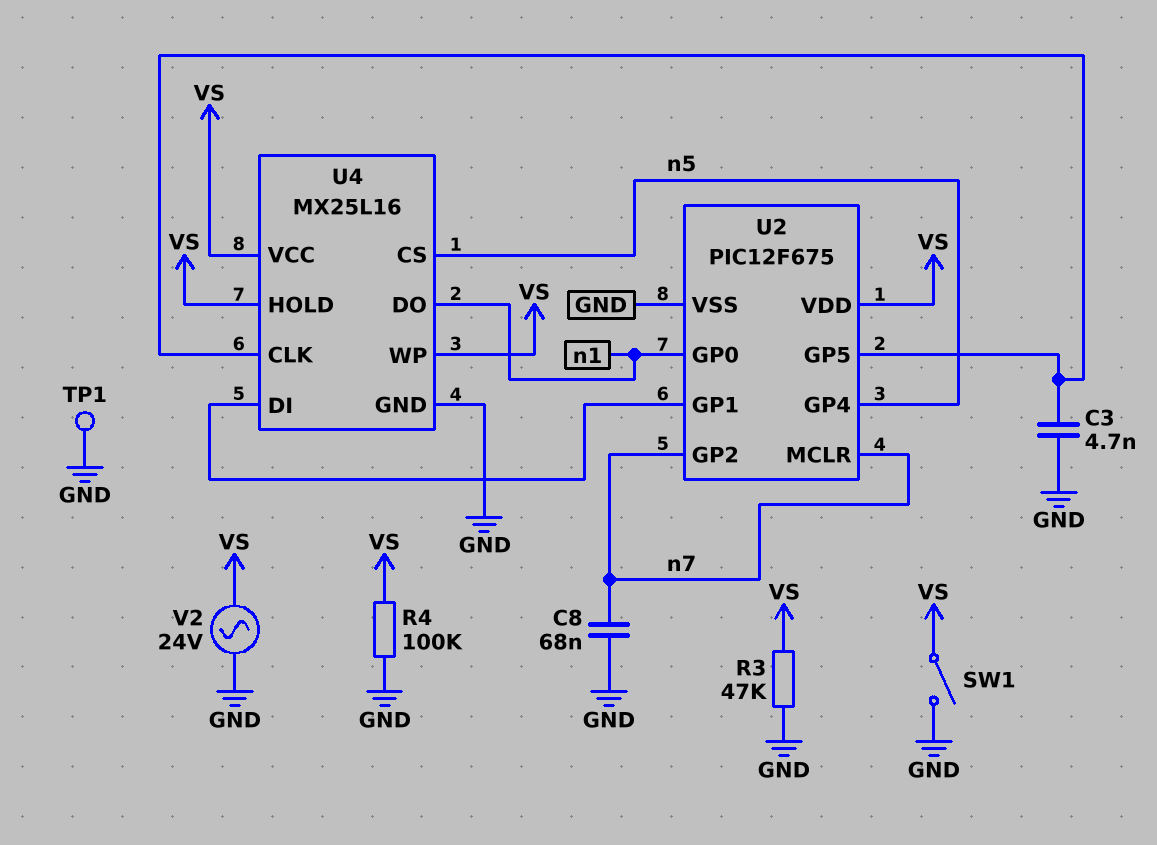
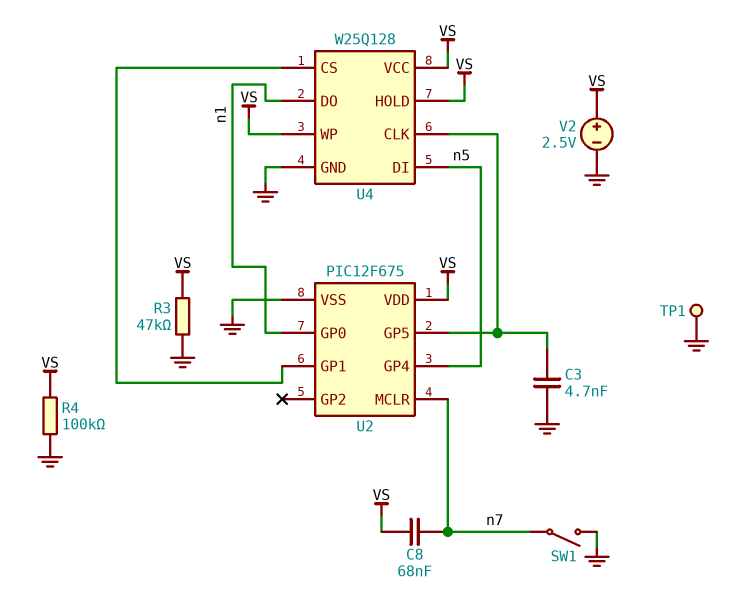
C8: 68nF (GND, n7) -> 68nF (VS, n7)
SW1: switch (GND, VS) -> switch (GND, n7)
U2 pin GP2: n7 -> none
U4: MX25L16 -> W25Q128
U4 pin CS: n5 -> U2/GP1
U4 pin DI: U2/GP1 -> n5
V2: AC 24V (GND, VS) -> 2.5V (plus VS, minus GND)

